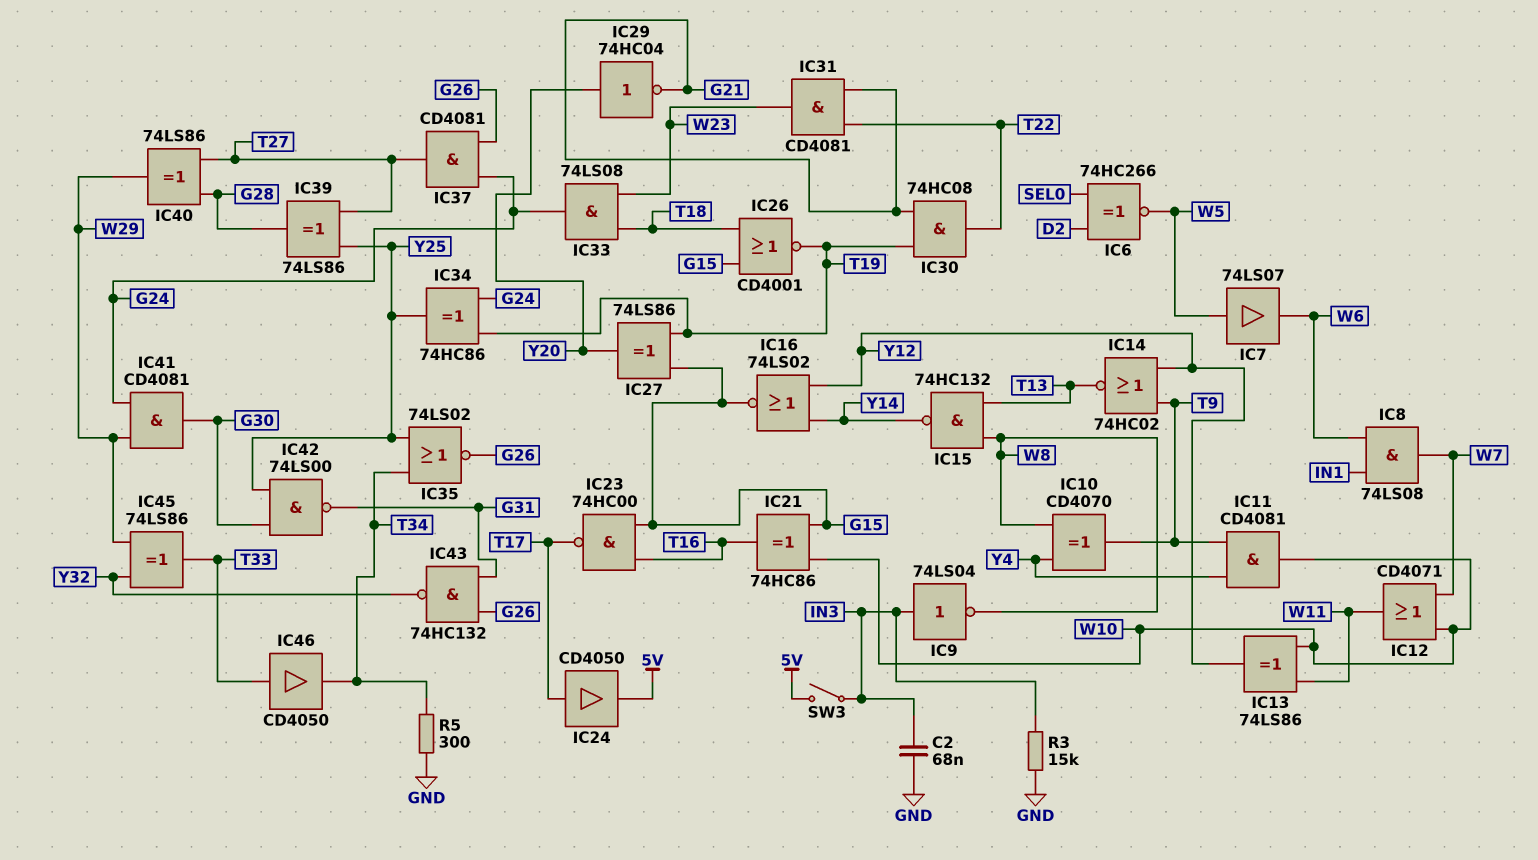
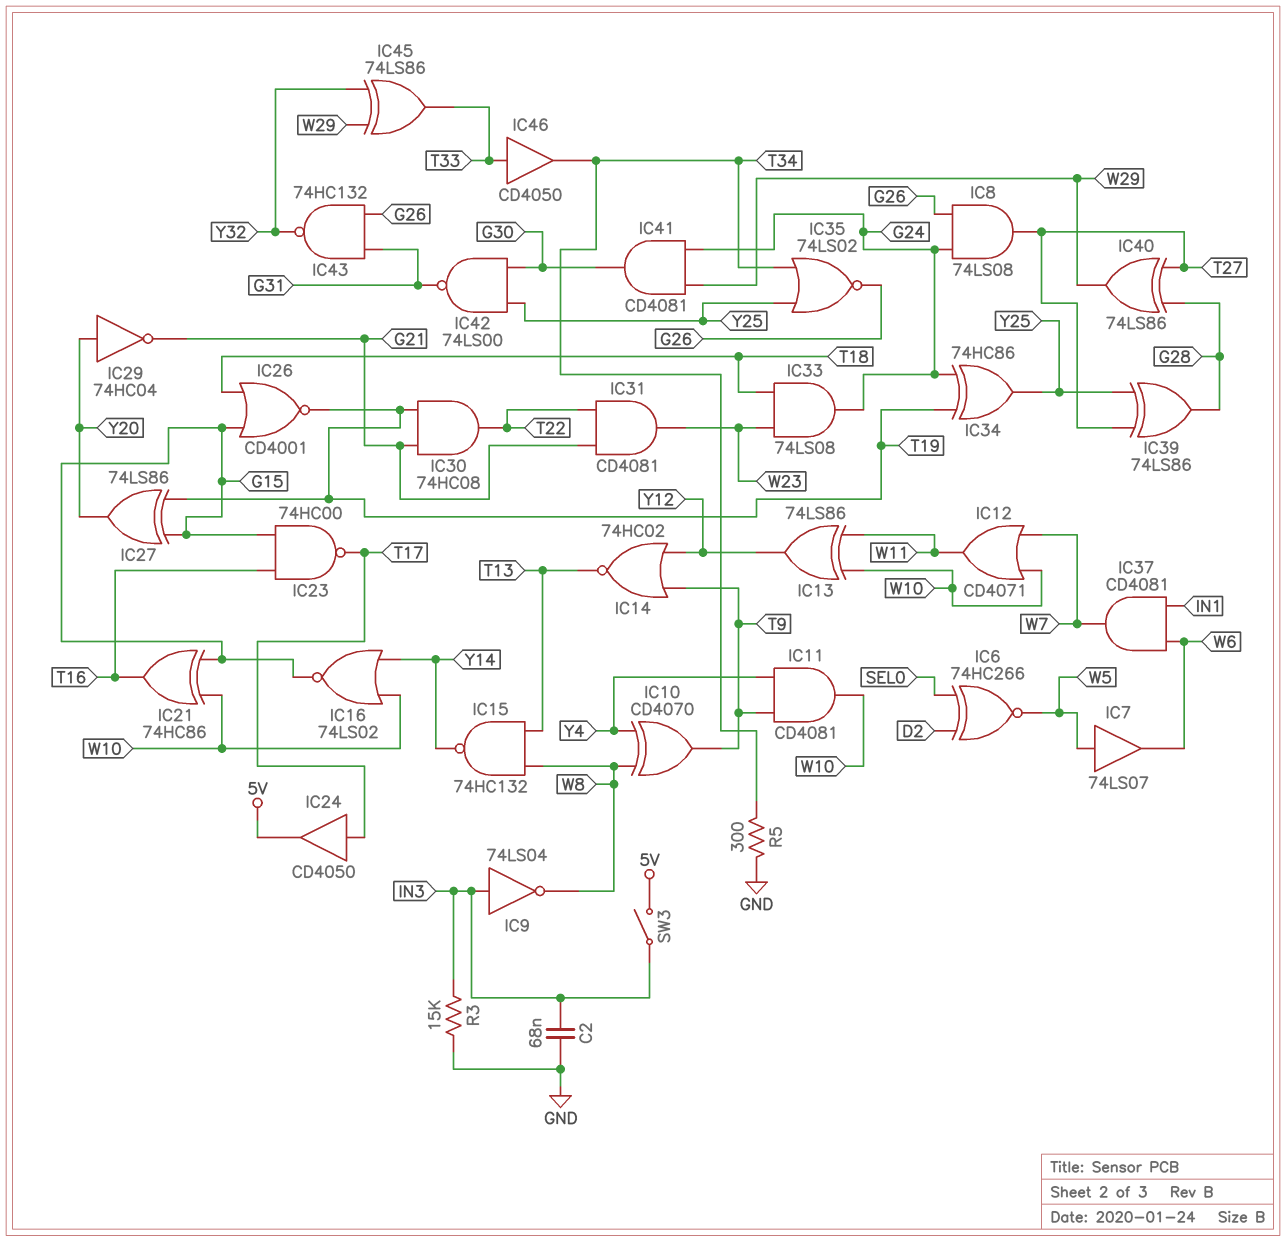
IC8: AND 74LS08 (in IN1, in W6, out W7) -> AND 74LS08 (in G24, in G26, out T27)
IC16: NOR 74LS02 (in Y12, in Y14, out G15) -> NOR 74LS02 (in W10, in Y14, out G15)
IC37: AND CD4081 (in G24, in G26, out T27) -> AND CD4081 (in IN1, in W6, out W7)

